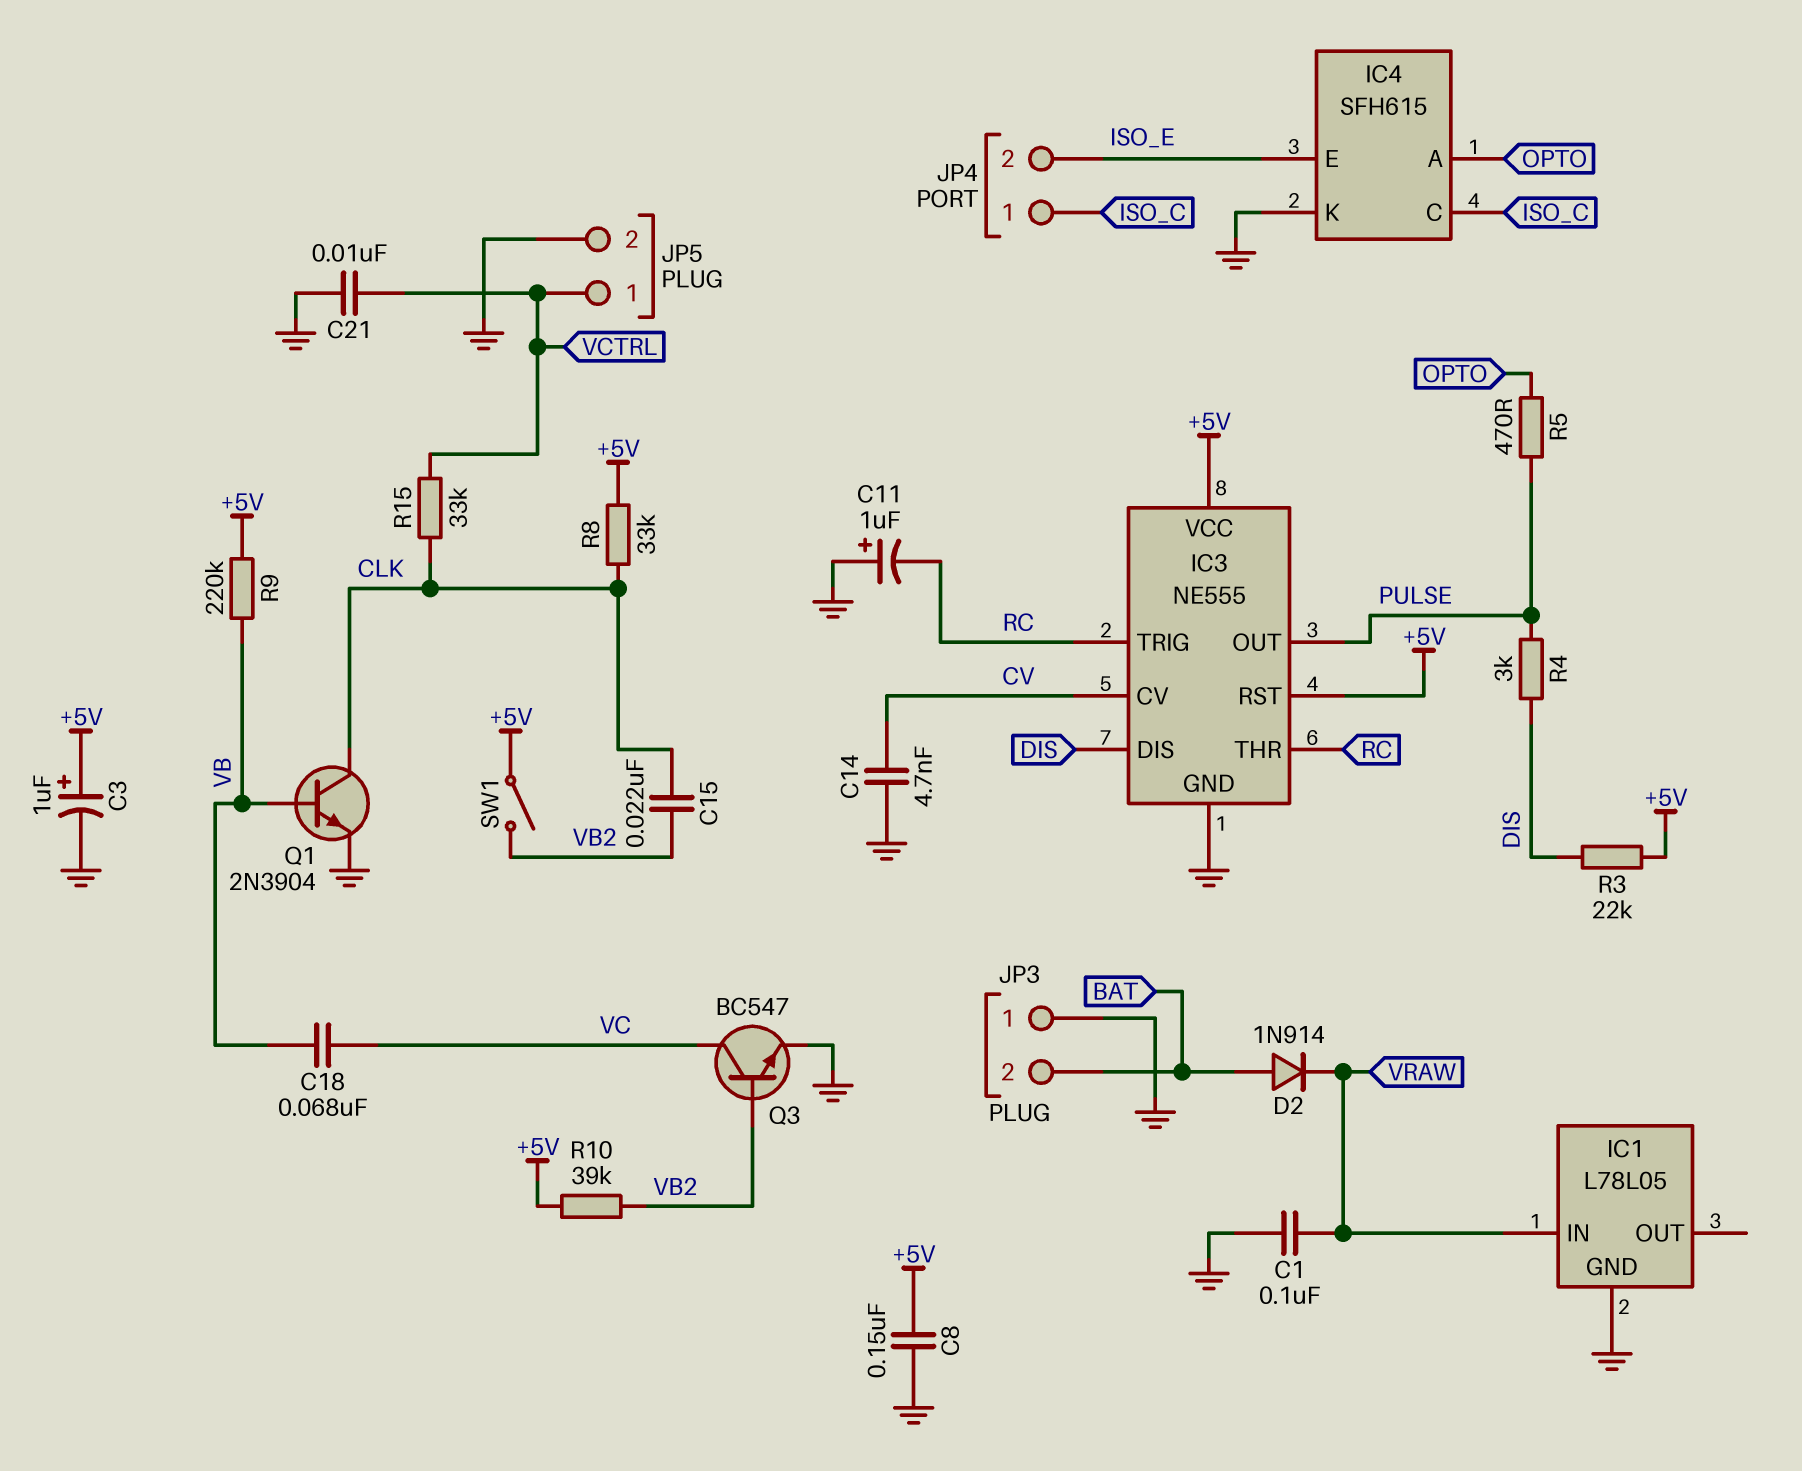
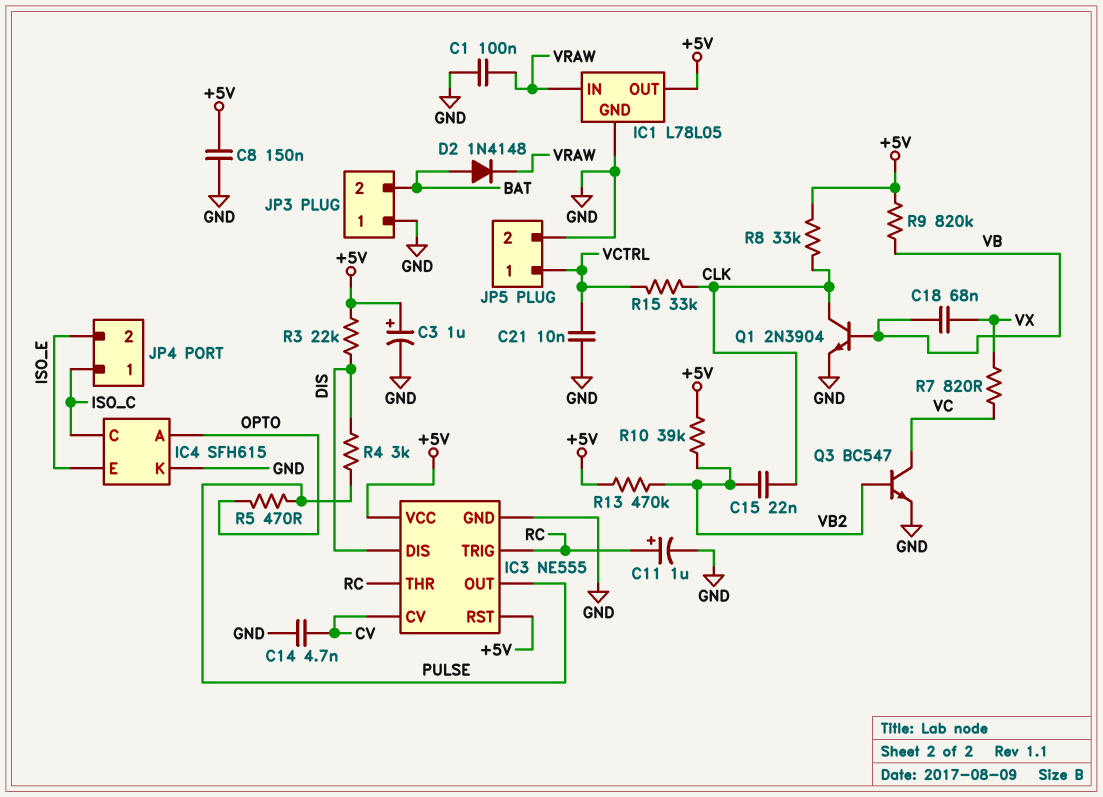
C11: 1uF (plus GND, minus RC) -> 1uF (plus RC, minus GND)
C18: 68nF (VB, VC) -> 68nF (VB, VX)
D2: diode 1N914 (A BAT, K VRAW) -> diode 1N4148 (A BAT, K VRAW)
IC1 pin OUT: none -> +5V
R7: none -> 820 (VC, VX)
R9: 220k (+5V, VB) -> 820k (+5V, VB)
R13: none -> 470k (+5V, VB2)
SW1: switch (+5V, VB2) -> none

